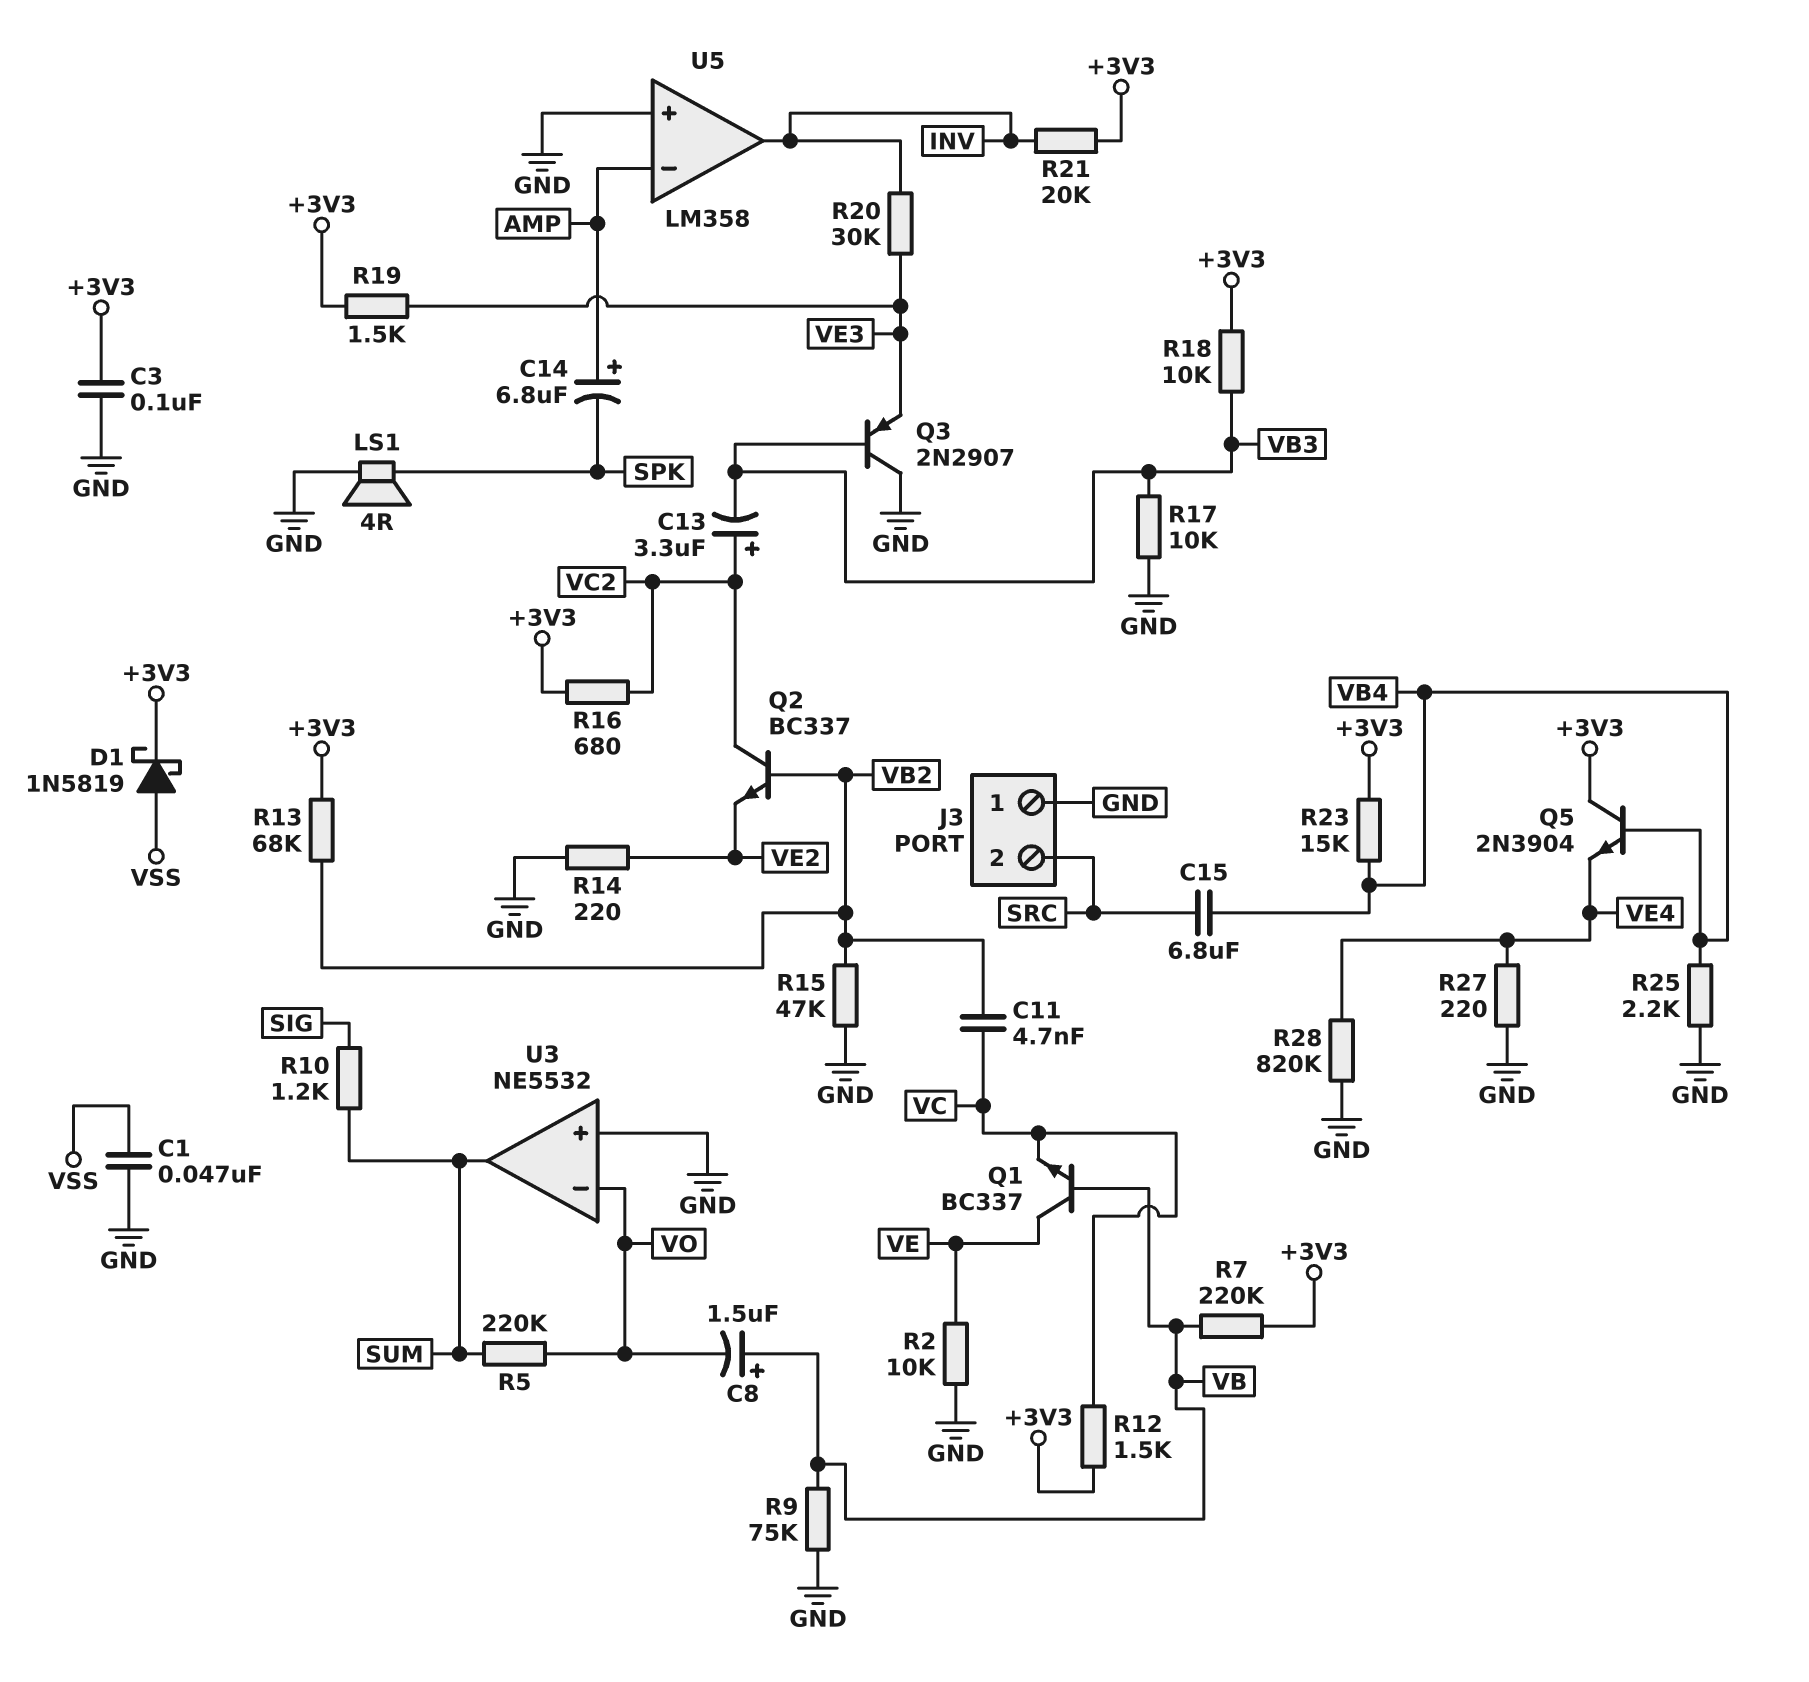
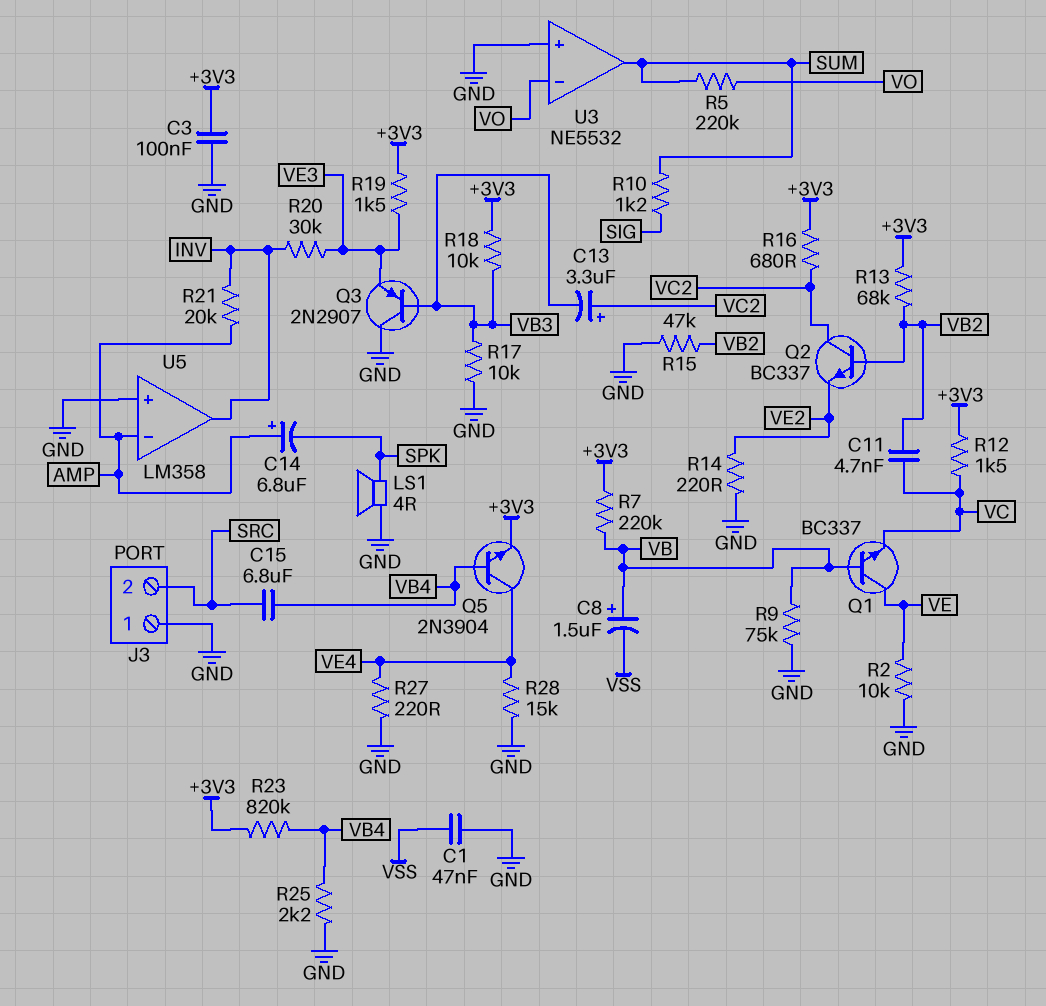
C8: 1.5uF (plus VB, minus VO) -> 1.5uF (plus VB, minus VSS)
D1: schottky 1N5819 (A VSS, K +3V3) -> none
Q5: NPN 2N3904 (B VB4, C +3V3, E VE4) -> NPN 2N3904 (B VB4, C VE4, E +3V3)
R21: 20k (+3V3, INV) -> 20k (AMP, INV)
R23: 15k (+3V3, VB4) -> 820k (+3V3, VB4)
R28: 820k (GND, VE4) -> 15k (GND, VE4)

